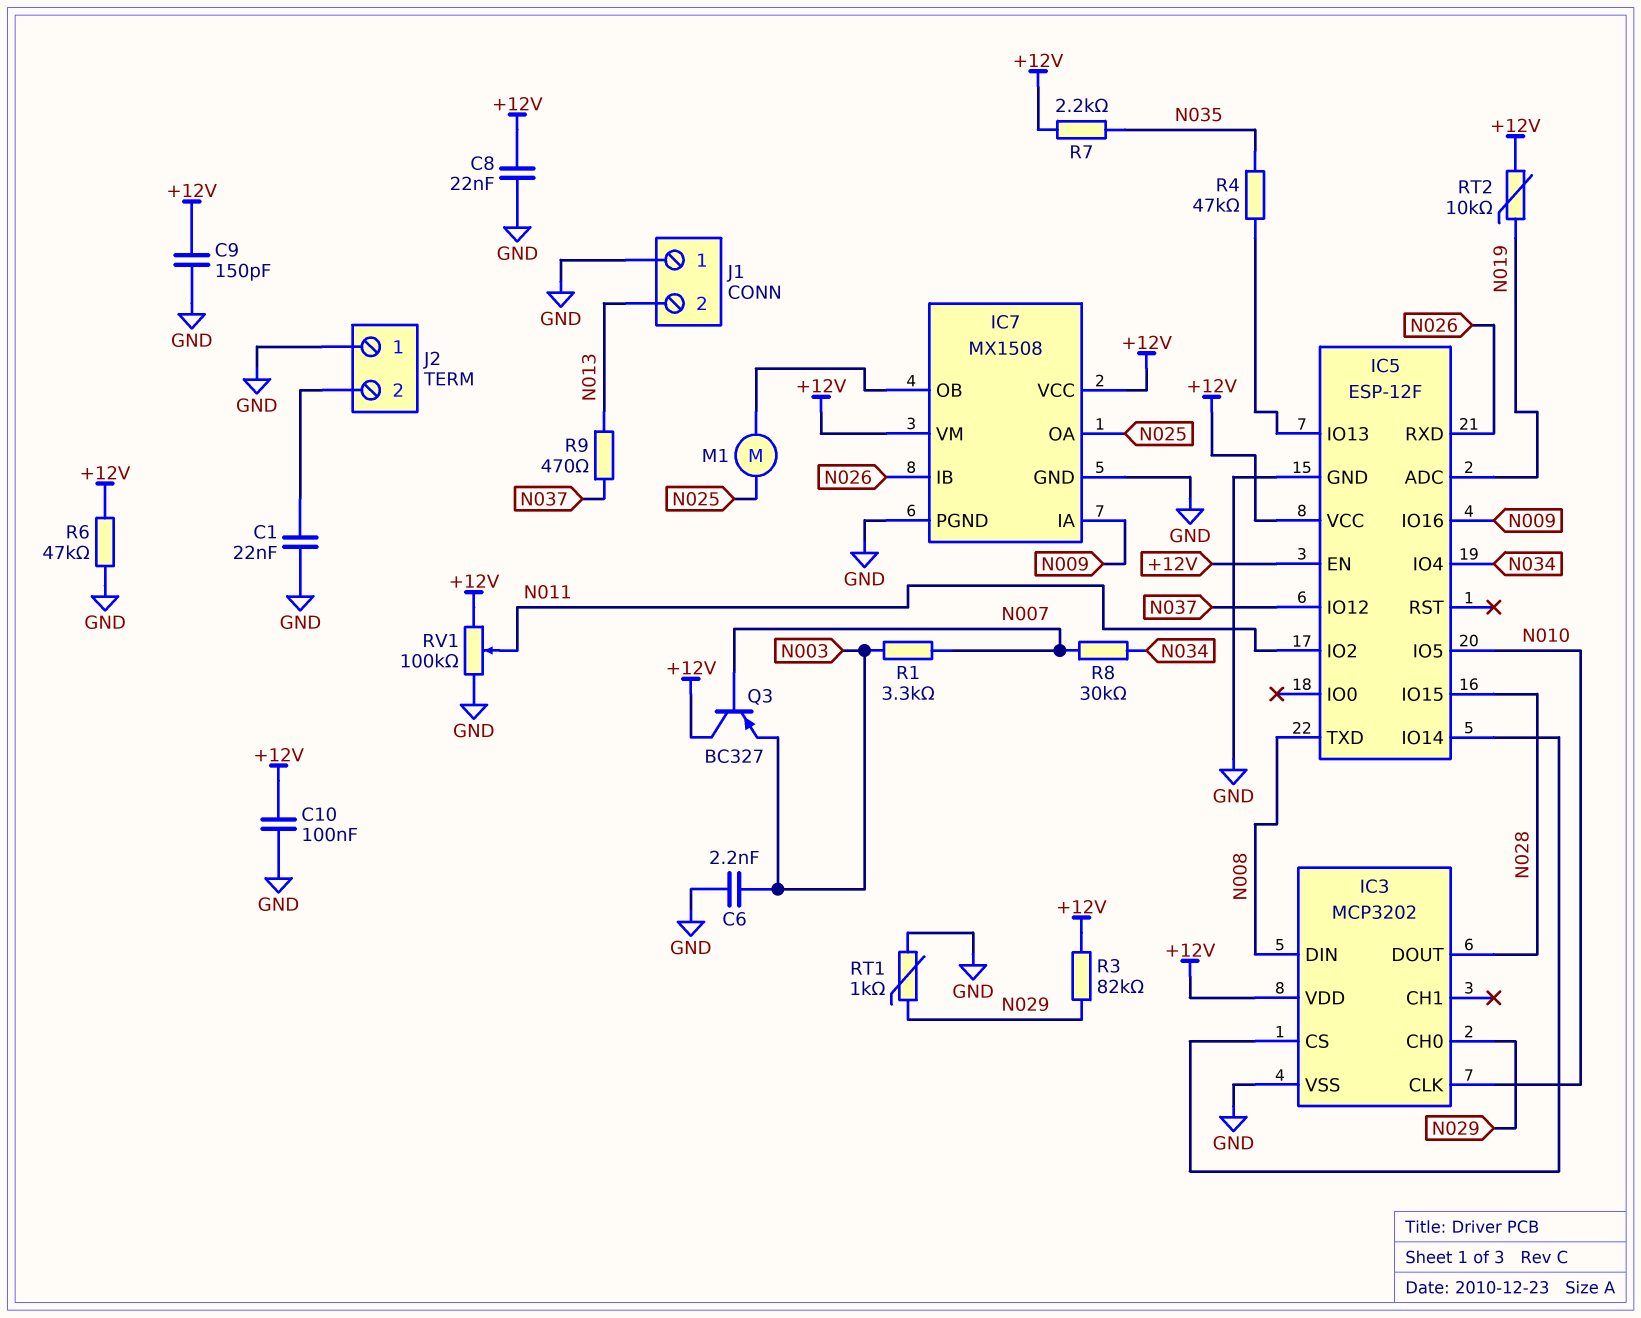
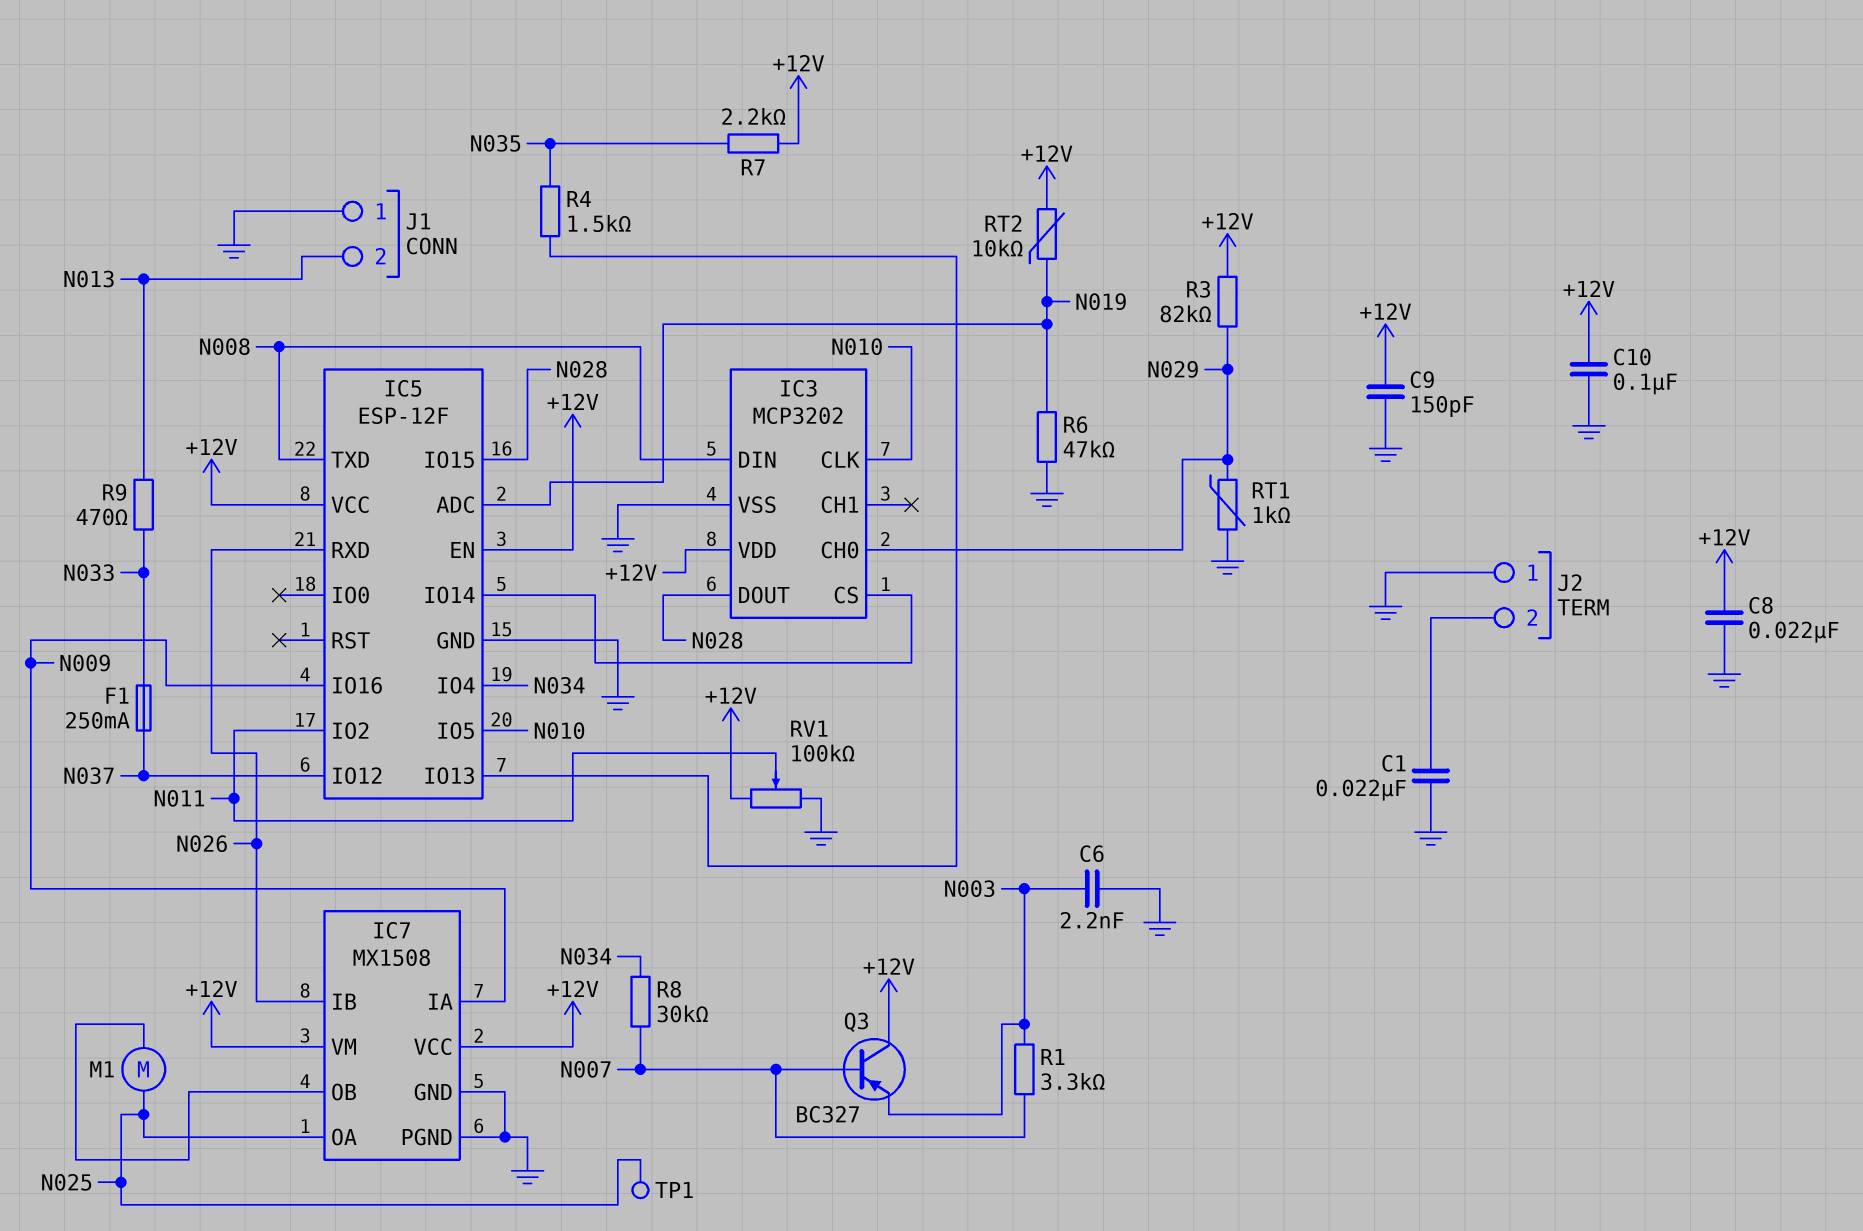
F1: none -> 250mA (N033, N037)
R4: 47k (IC5/IO13, N035) -> 1.5k (IC5/IO13, N035)
R6: 47k (+12V, GND) -> 47k (GND, N019)
R9: 470 (N013, N037) -> 470 (N013, N033)
TP1: none -> test point (N025)

